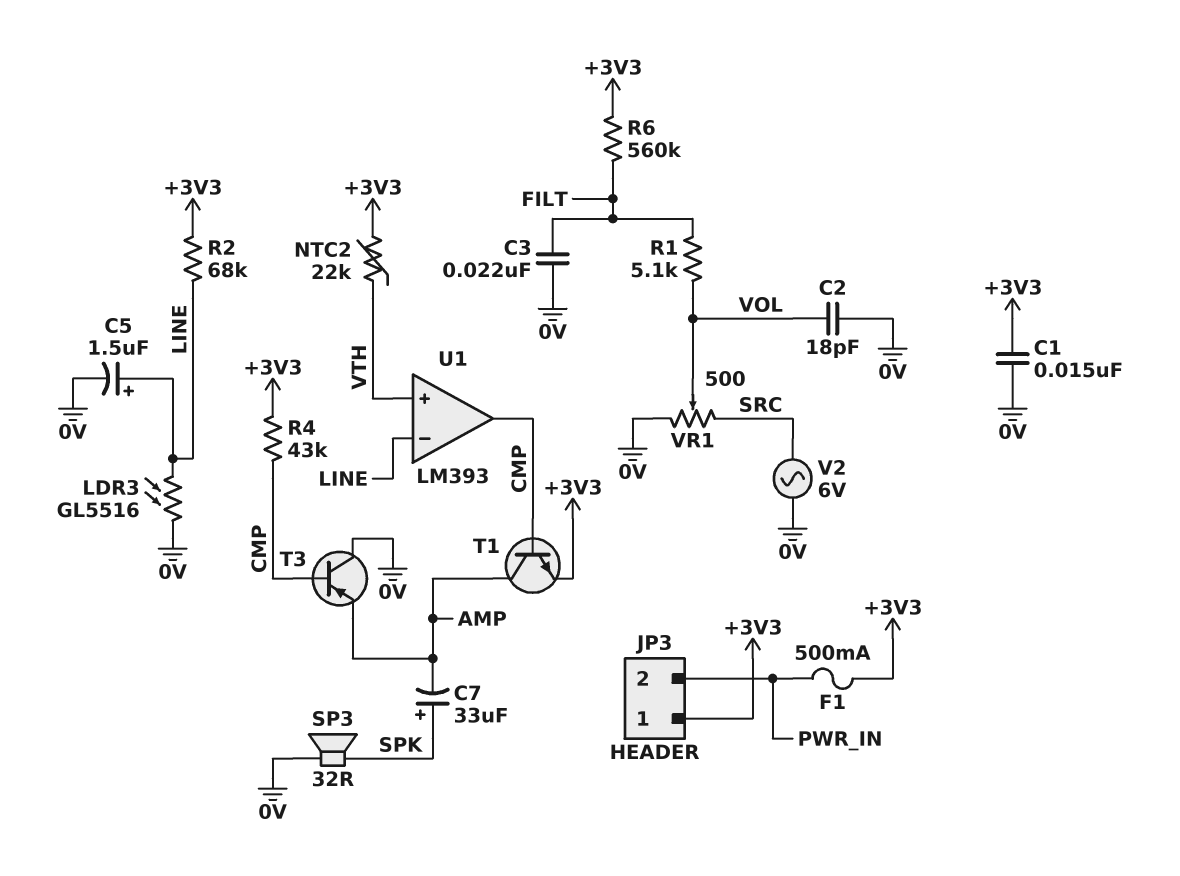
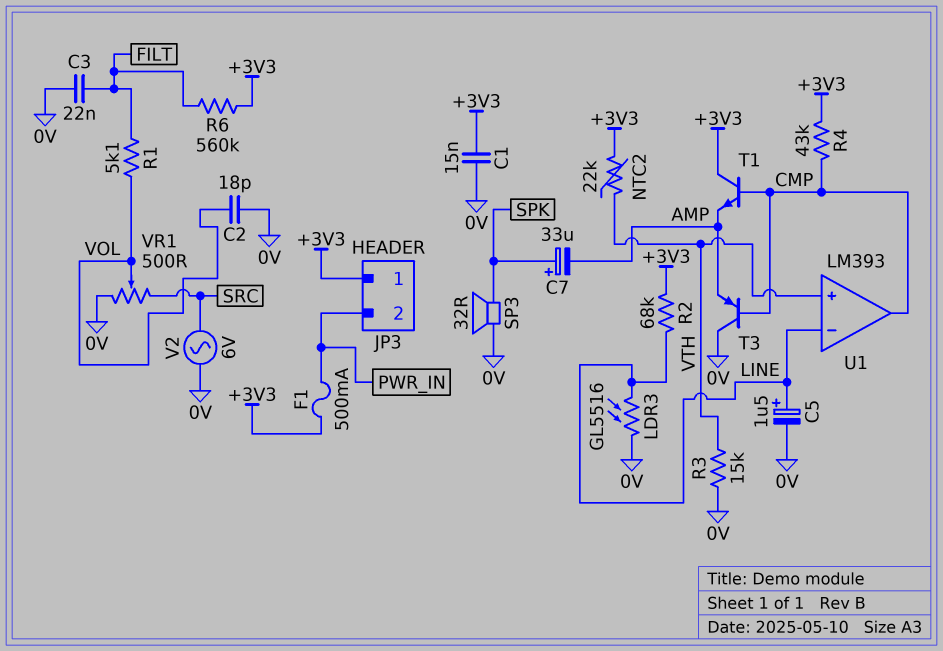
R3: none -> 15k (0V, VTH)
T1: NPN (B CMP, C AMP, E +3V3) -> NPN (B CMP, C +3V3, E AMP)

